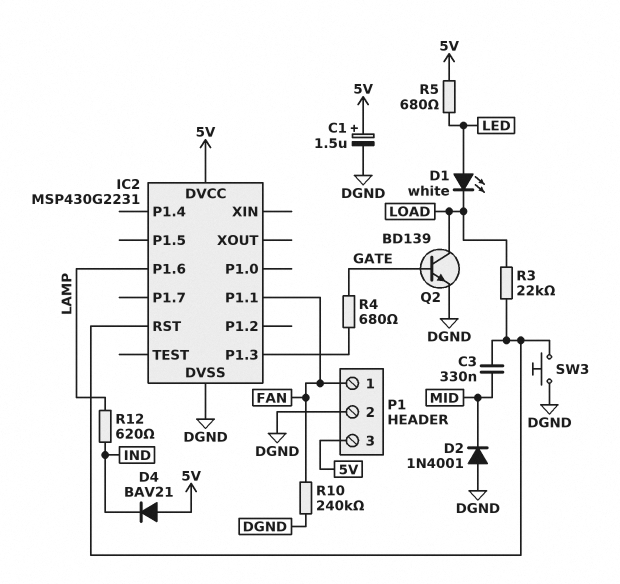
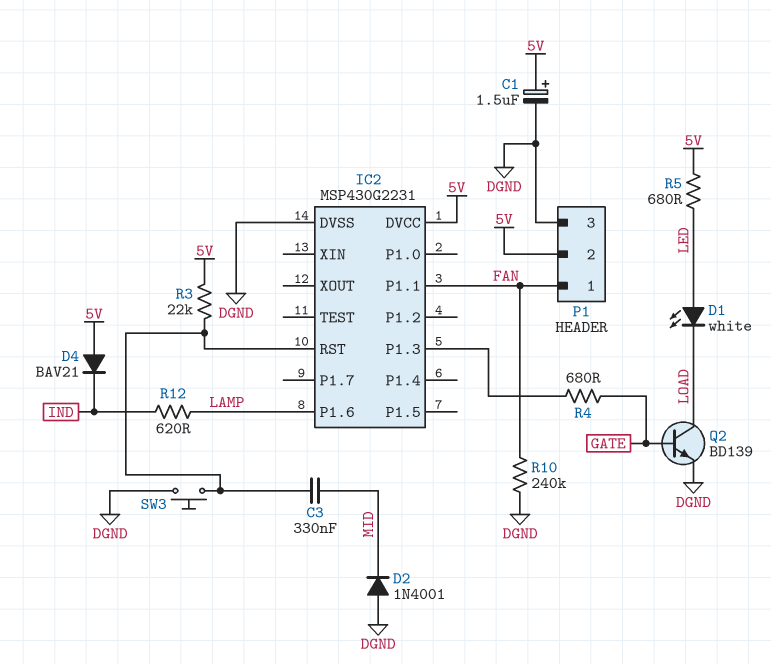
P1 pin 2: DGND -> 5V
P1 pin 3: 5V -> DGND
R3: 22k (IC2/RST, LOAD) -> 22k (5V, IC2/RST)

